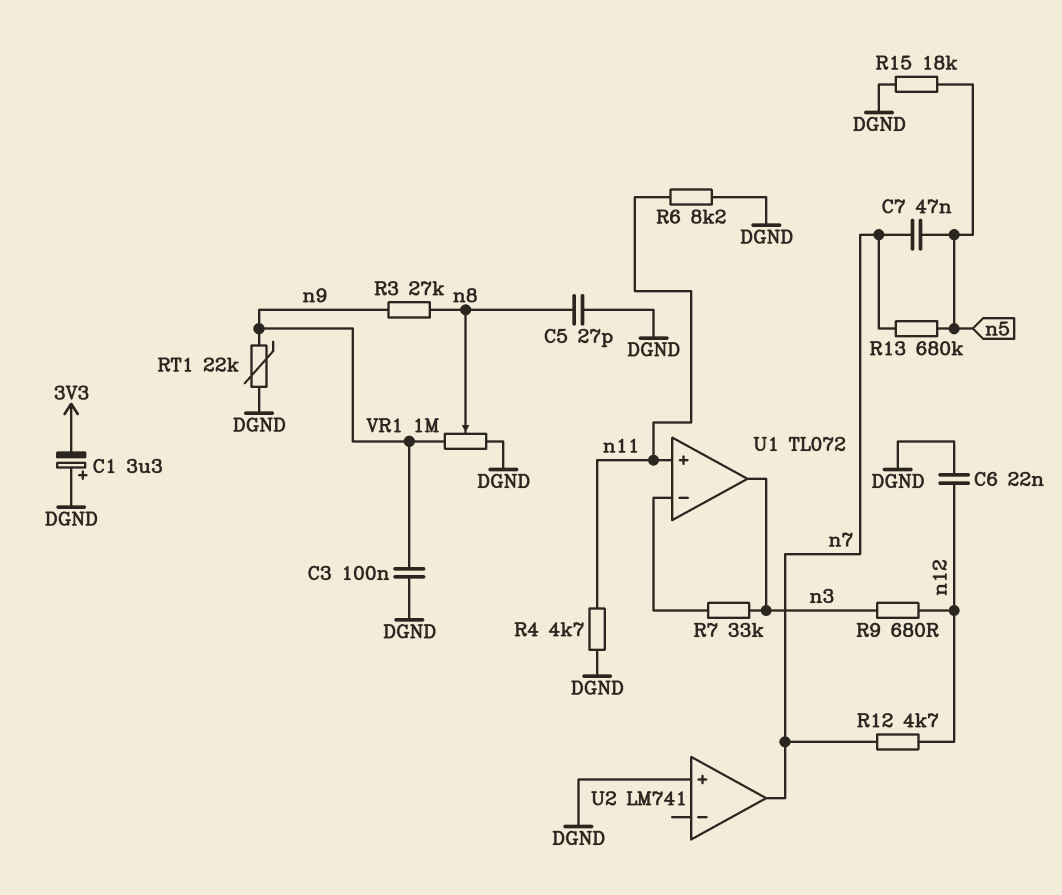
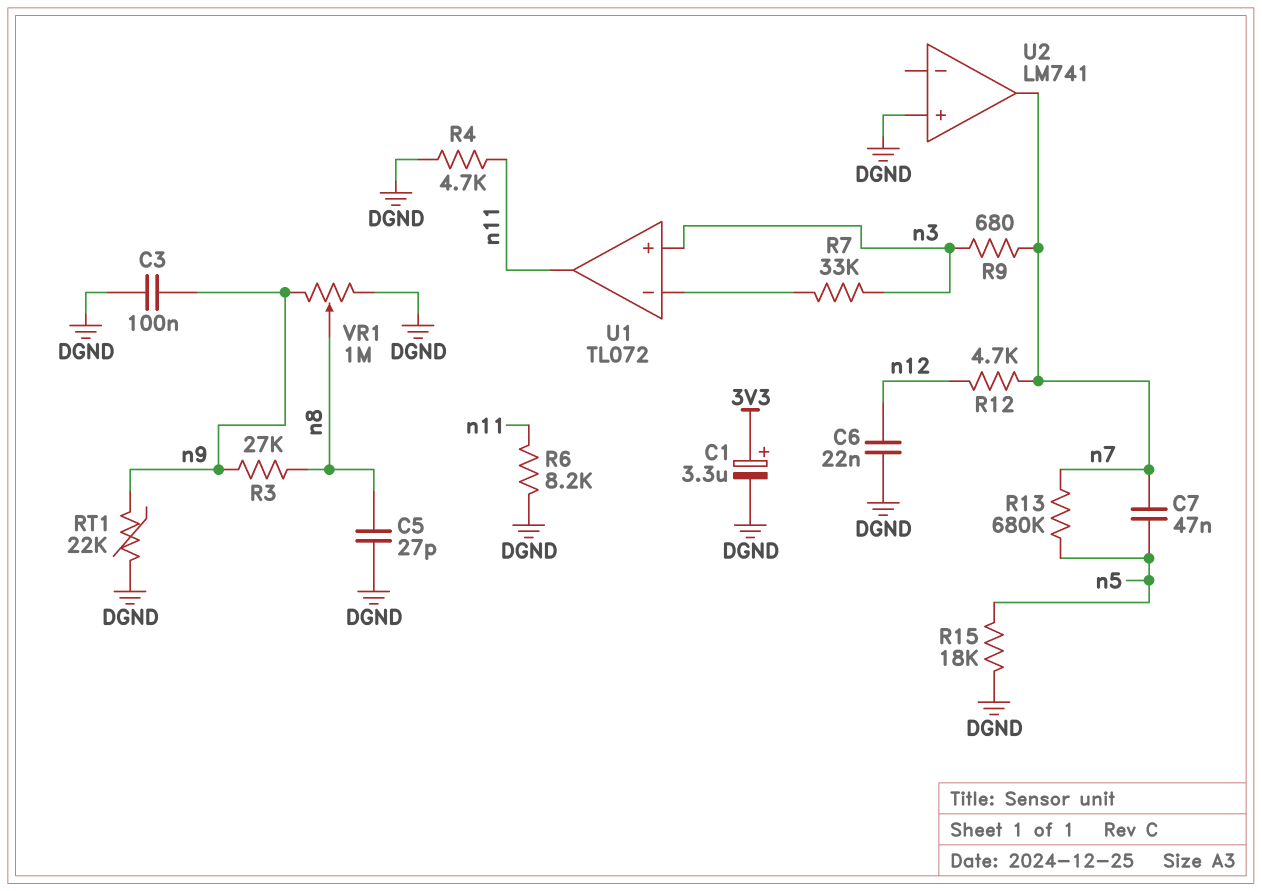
C1: 3.3uF (plus DGND, minus 3V3) -> 3.3uF (plus 3V3, minus DGND)
R9: 680 (n3, n12) -> 680 (n3, n7)
U1 pin in+: n11 -> n3
U1 pin out: n3 -> n11

